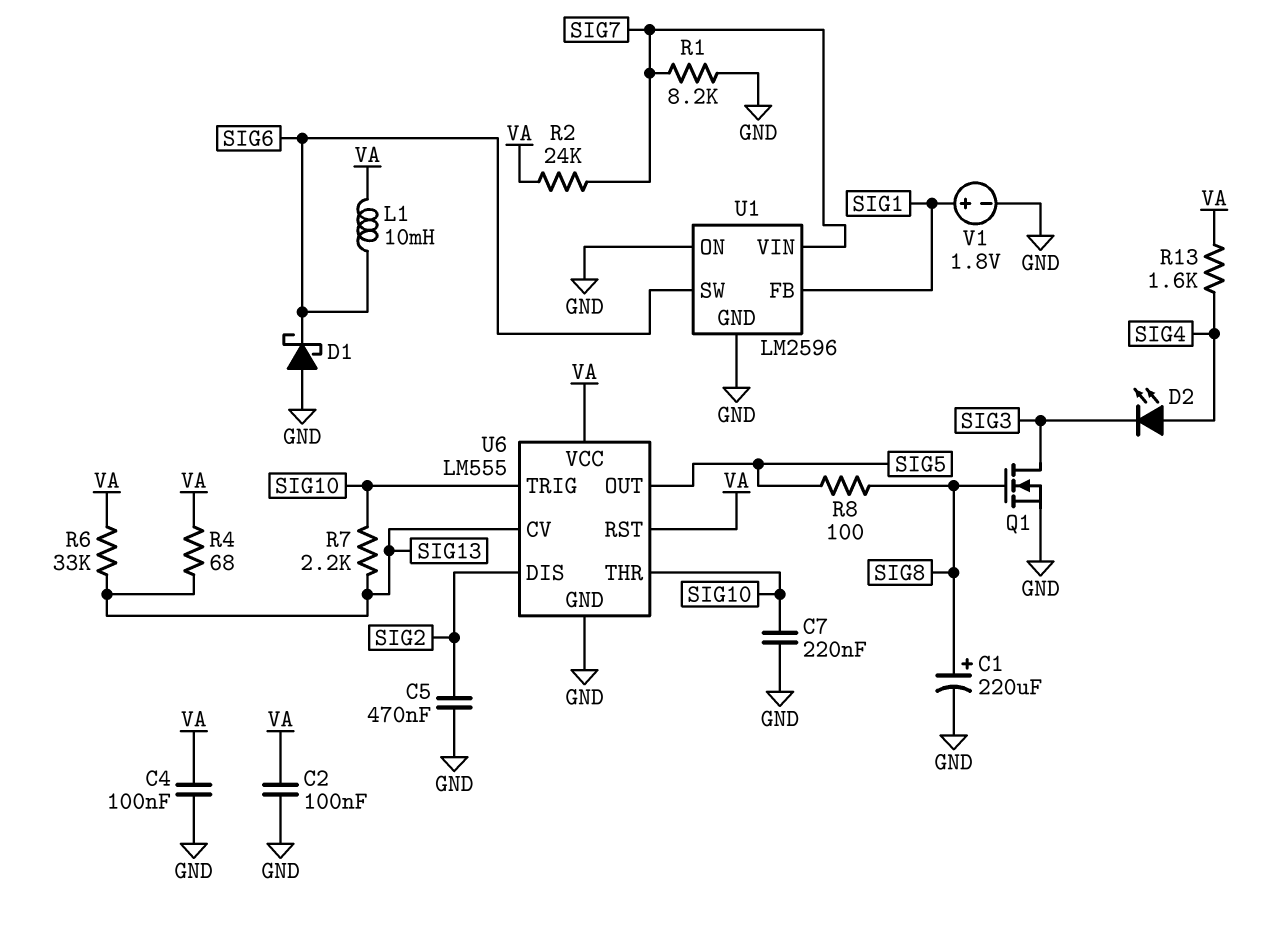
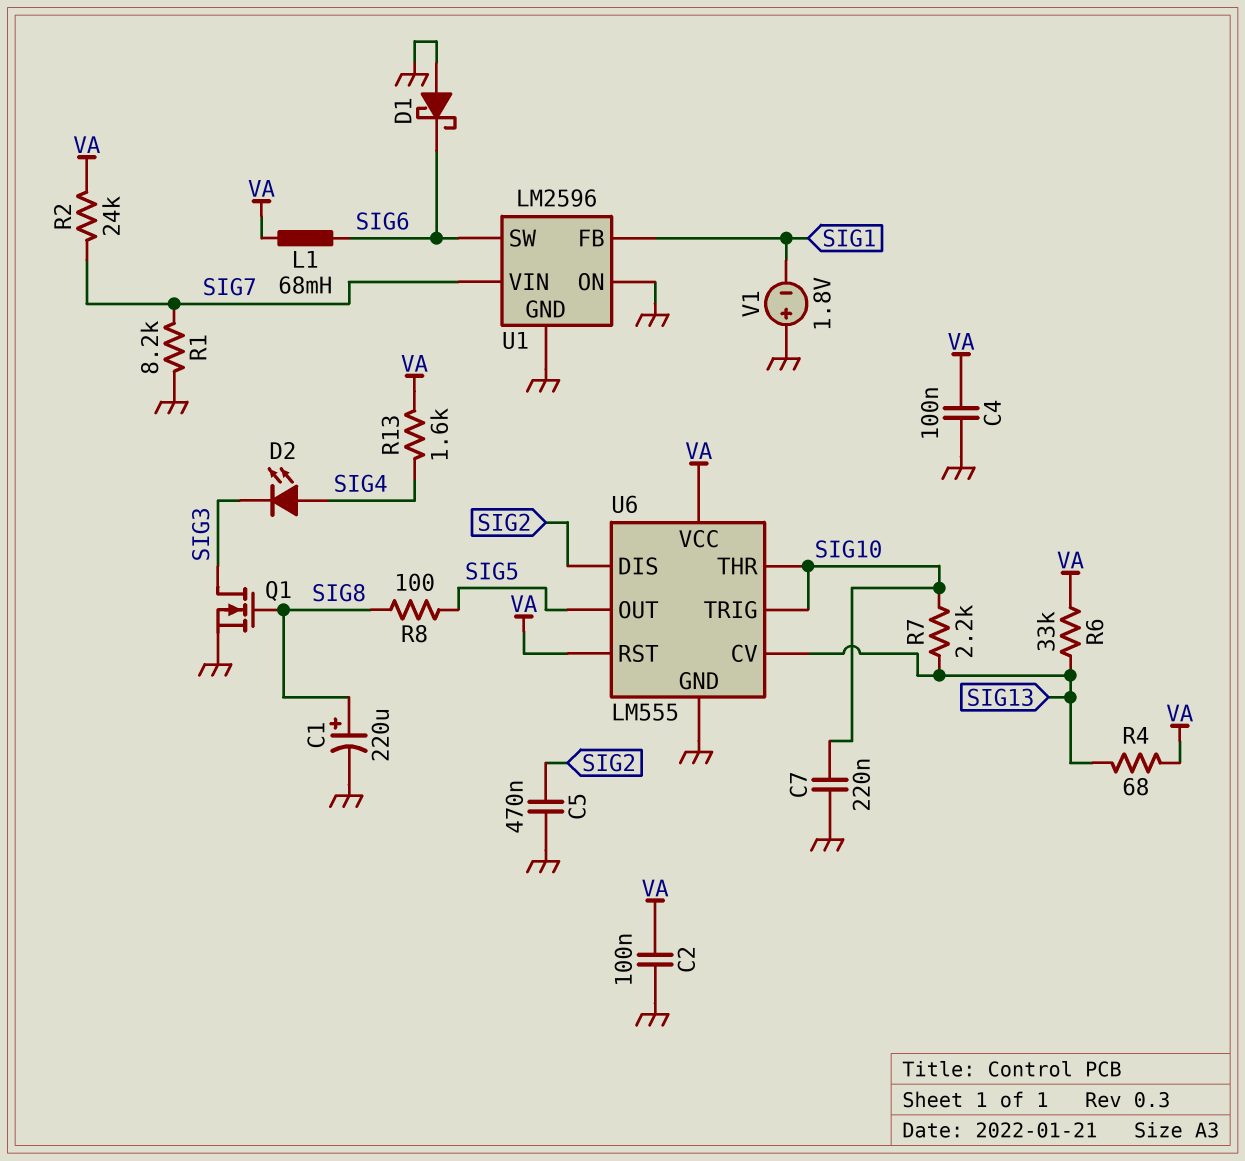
L1: 10mH (SIG6, VA) -> 68mH (SIG6, VA)
V1: 1.8V (plus SIG1, minus GND) -> 1.8V (plus GND, minus SIG1)

